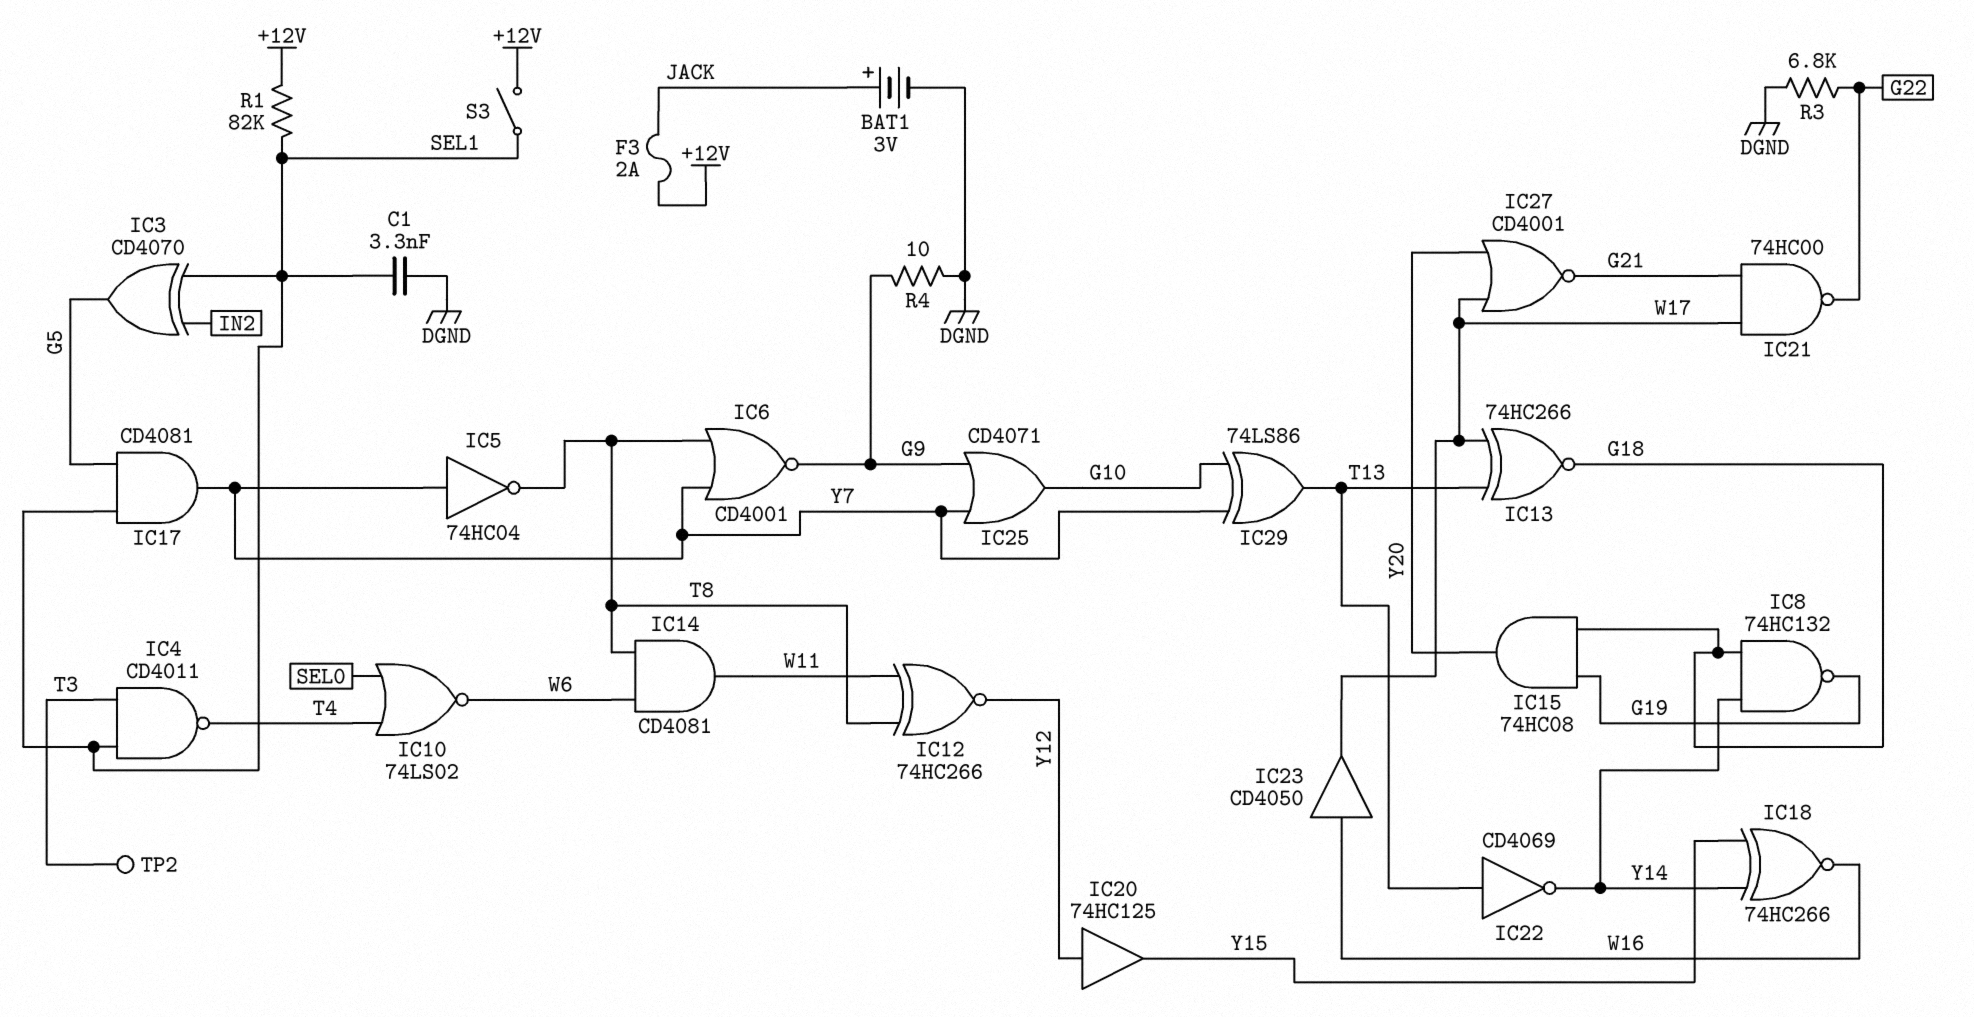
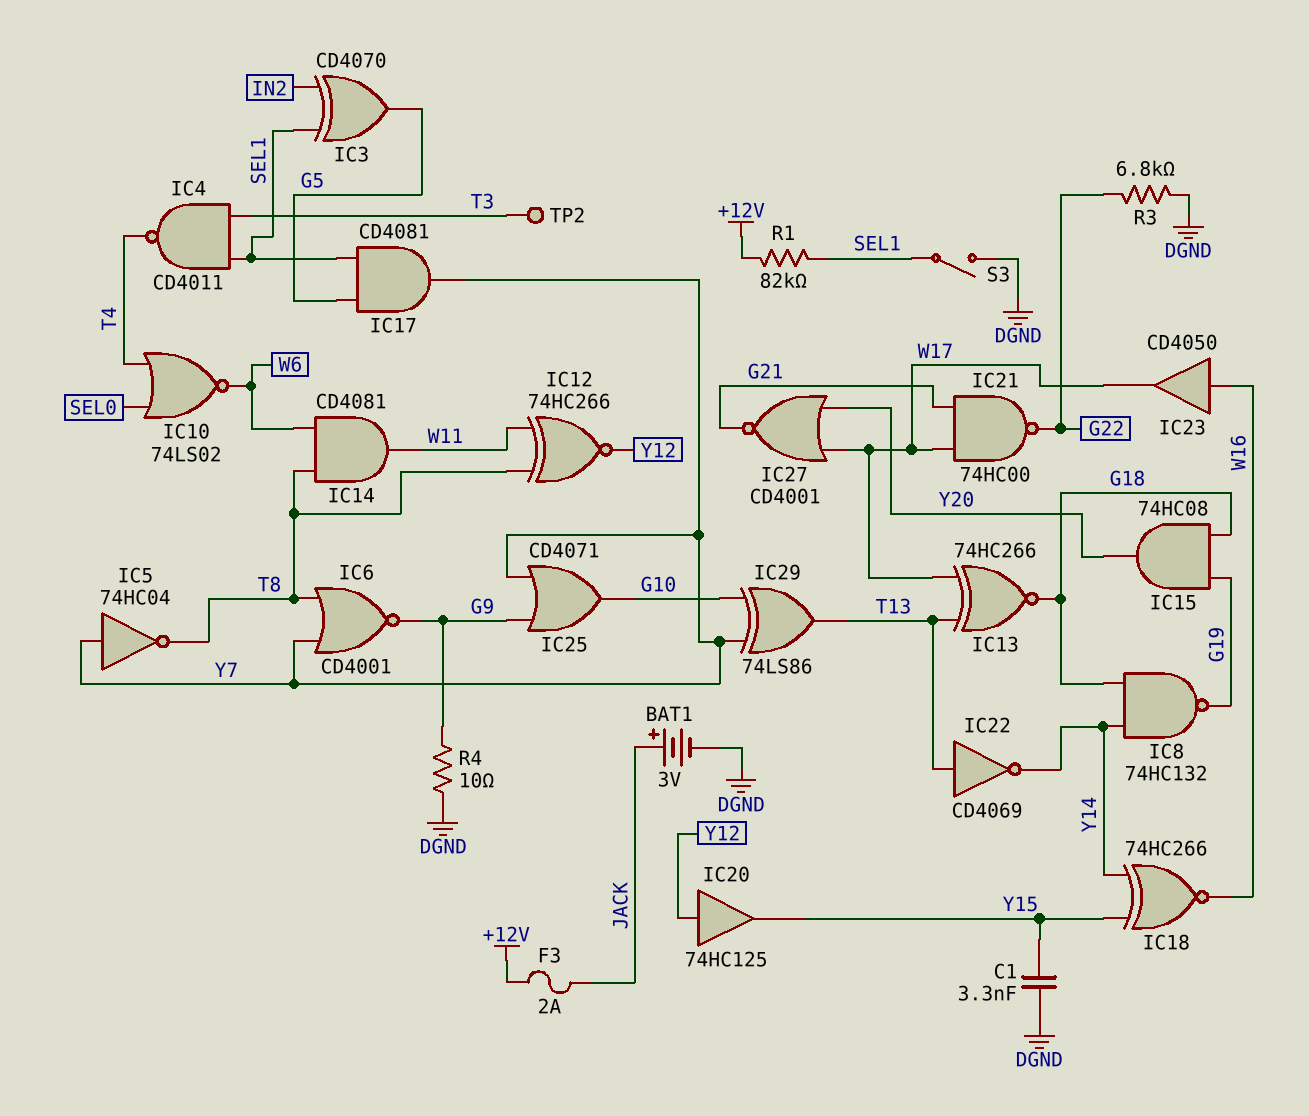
C1: 3.3nF (DGND, SEL1) -> 3.3nF (DGND, Y15)
S3: switch (+12V, SEL1) -> switch (DGND, SEL1)

